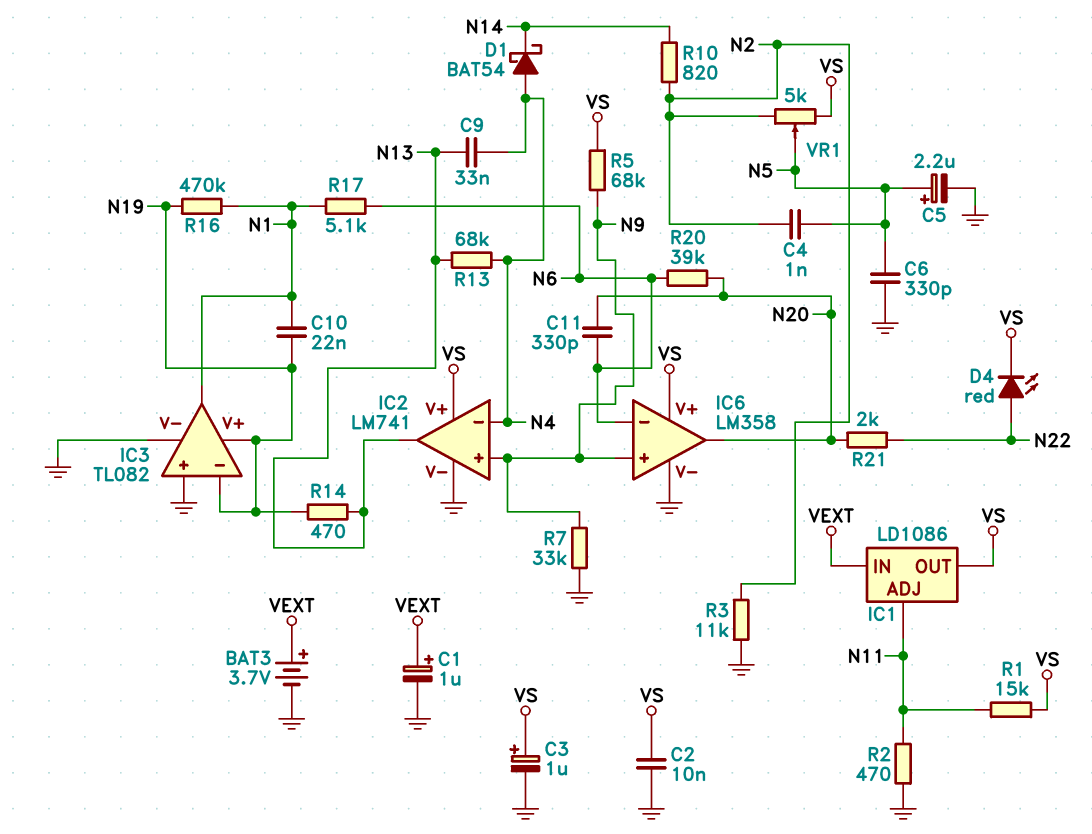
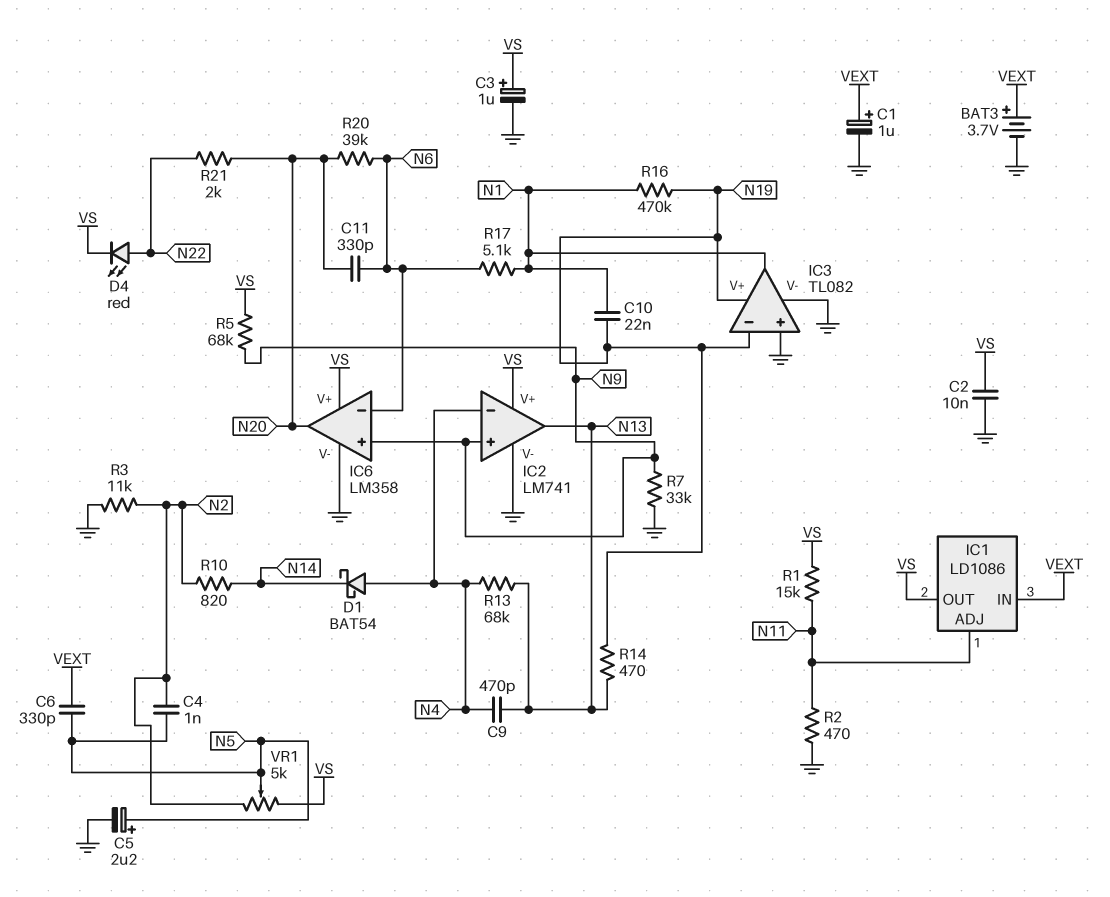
C6: 330pF (GND, N5) -> 330pF (N5, VEXT)
C9: 33nF (N4, N13) -> 470pF (N4, N13)

